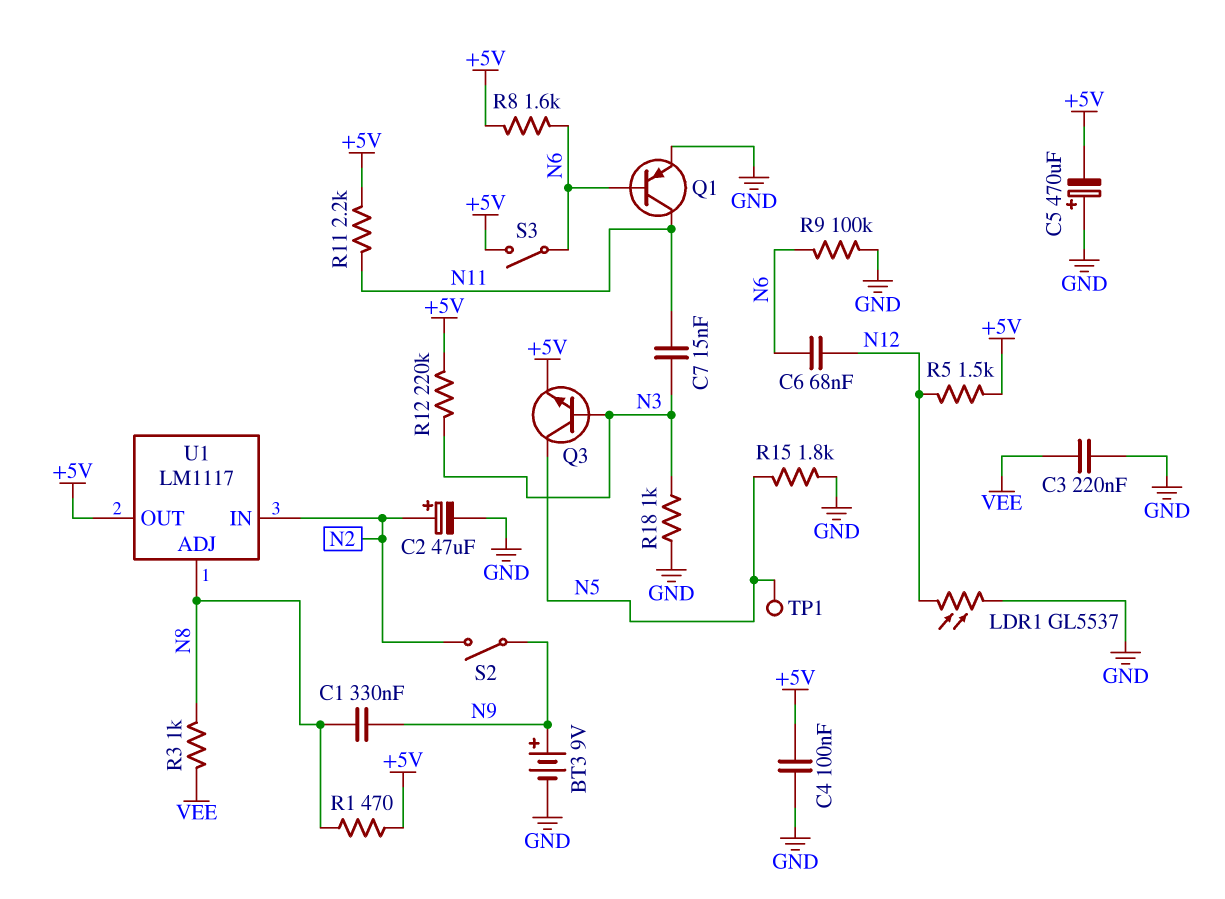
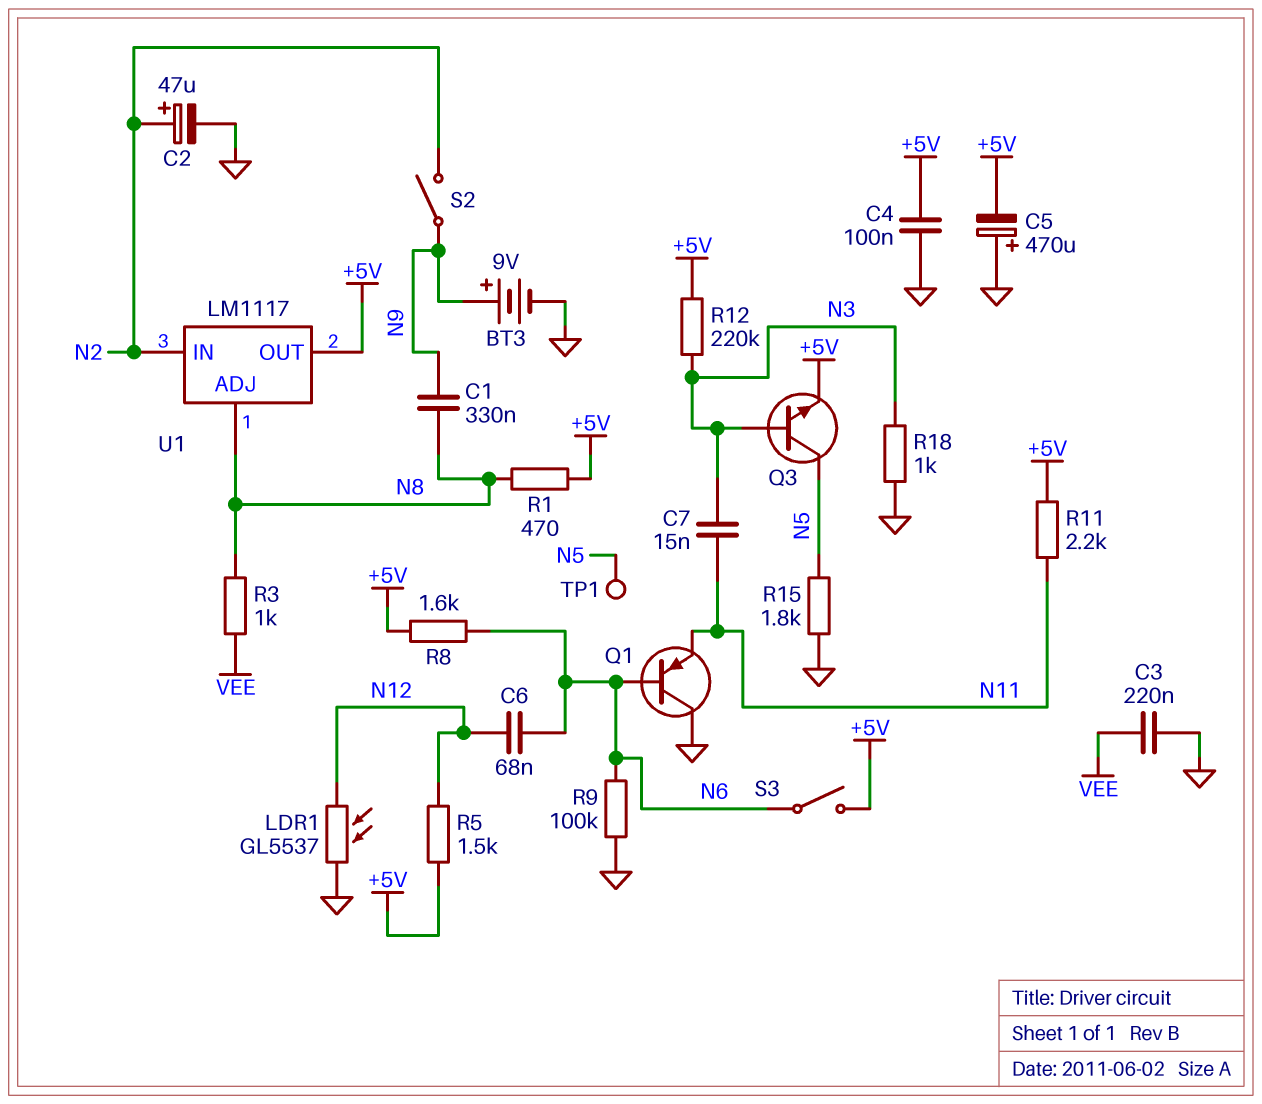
Q1: PNP (B N6, C N11, E GND) -> PNP (B N6, C GND, E N11)

